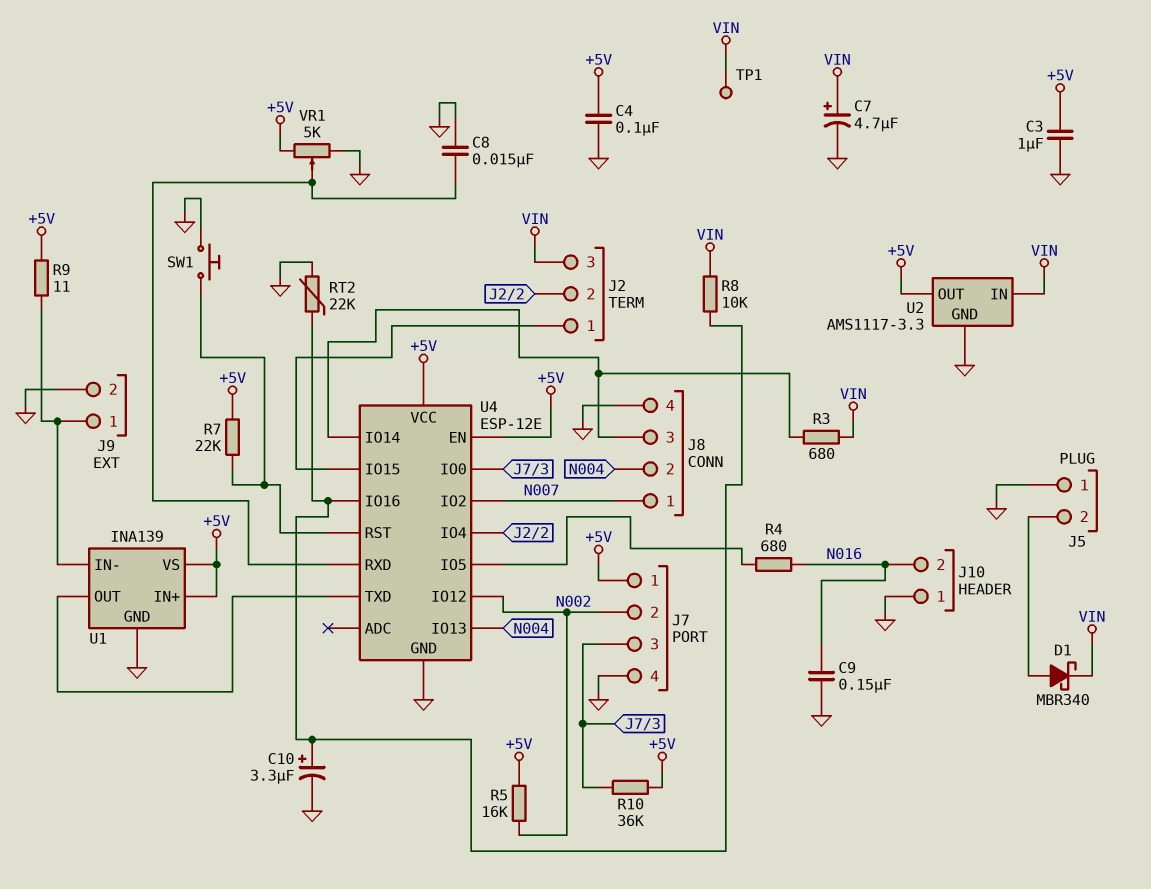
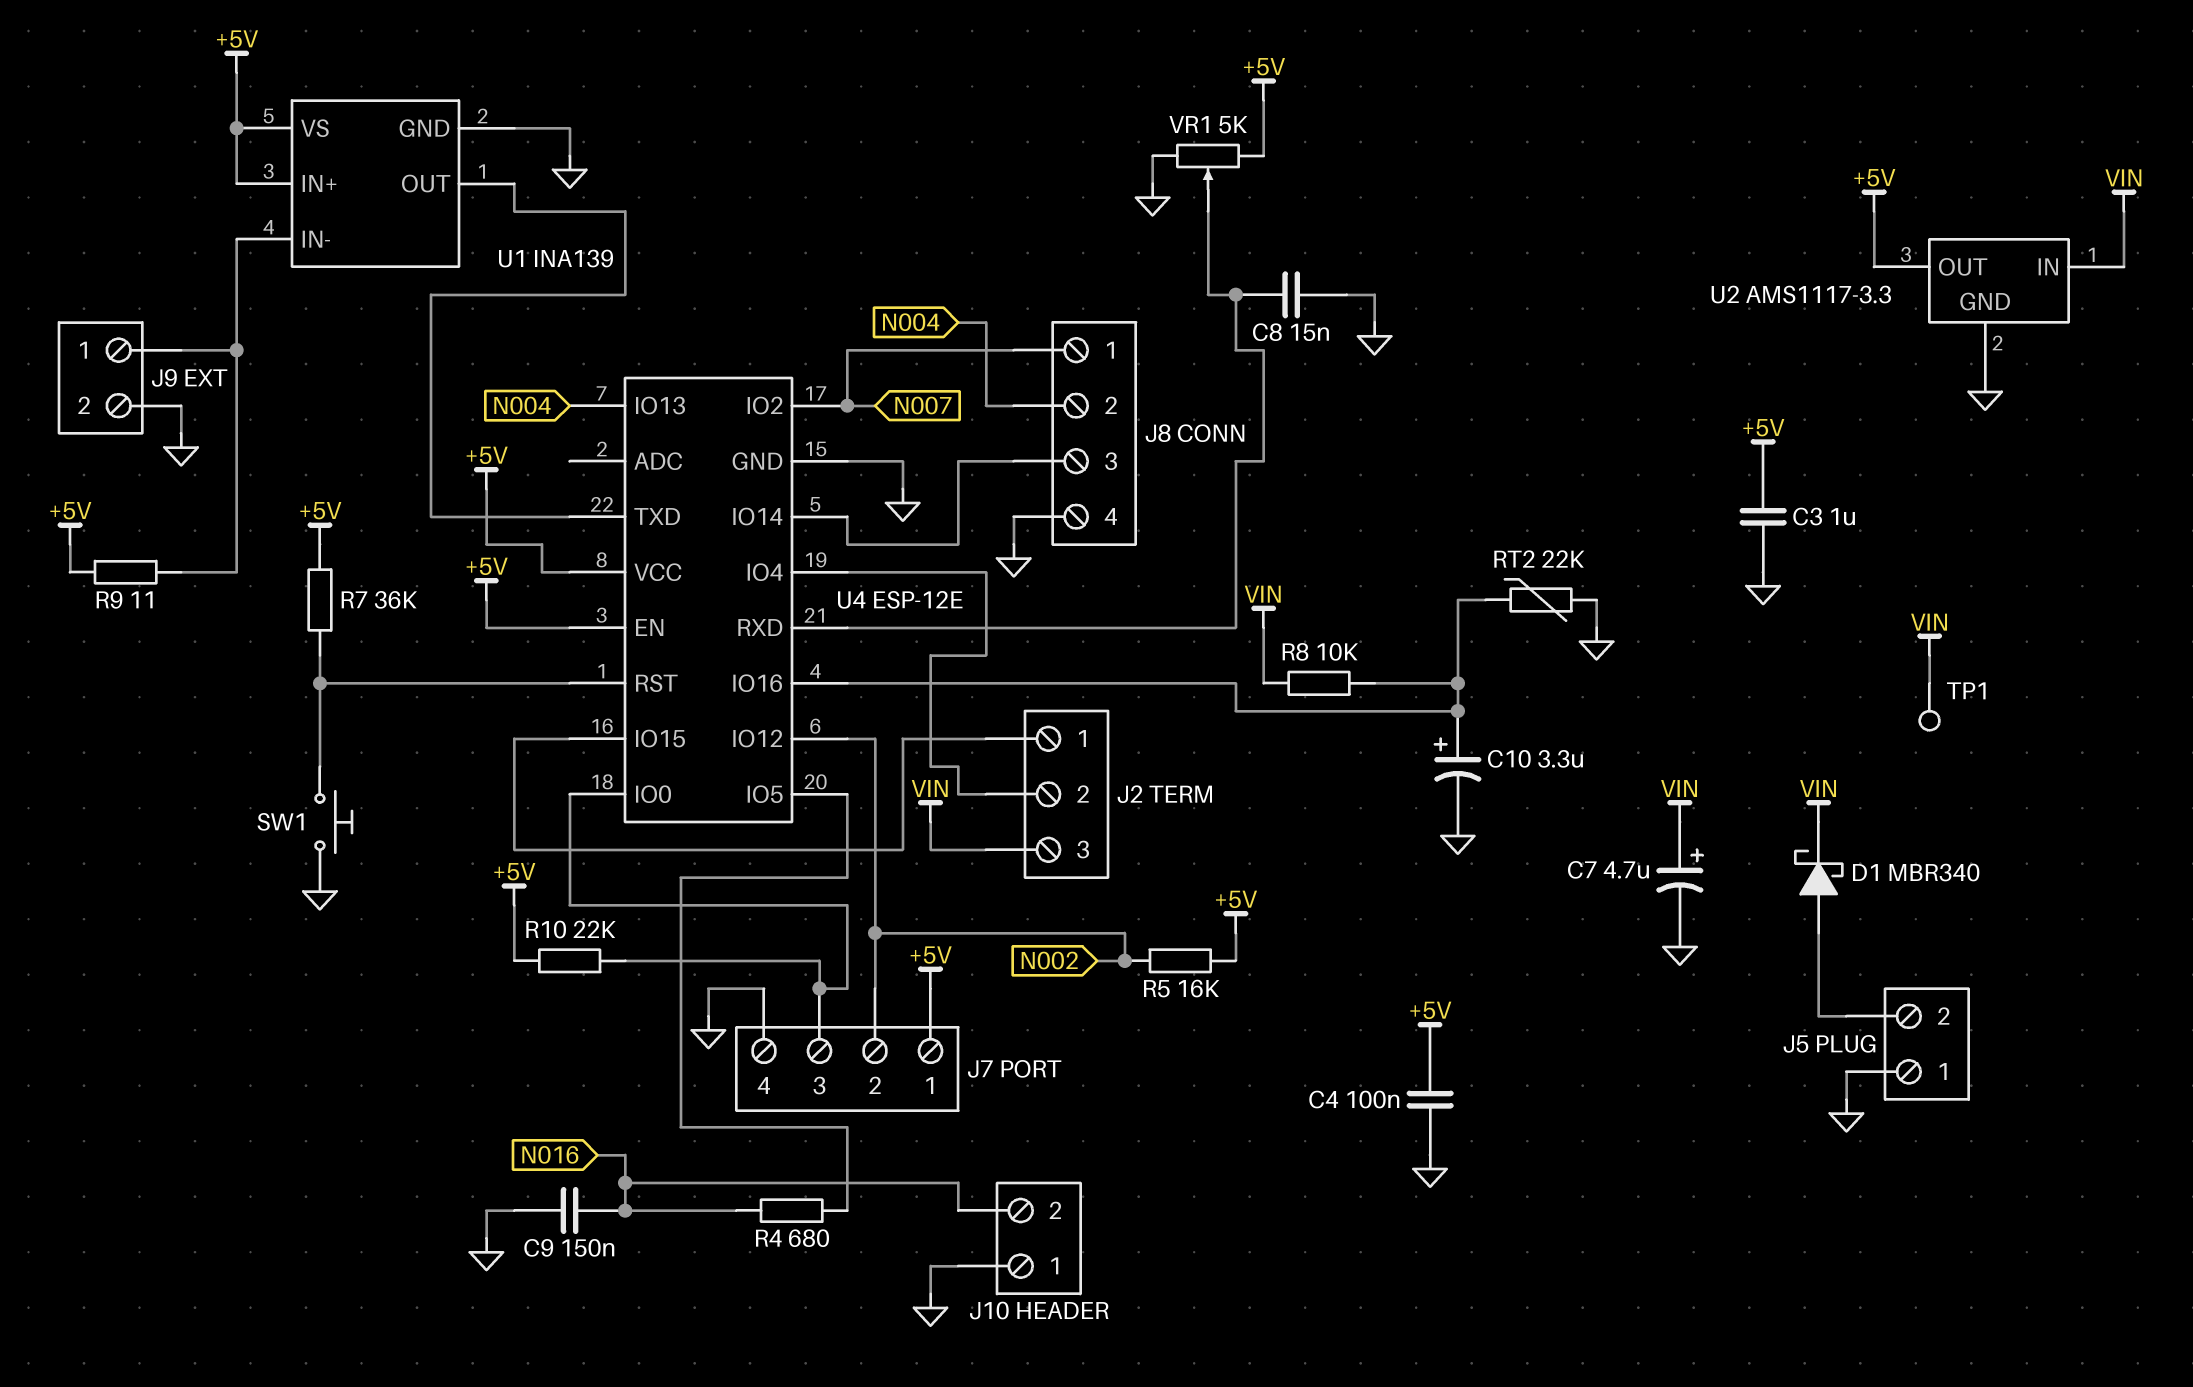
R3: 680 (J8/3, VIN) -> none
R7: 22k (+5V, U4/RST) -> 36k (+5V, U4/RST)
R10: 36k (+5V, J7/3) -> 22k (+5V, J7/3)

